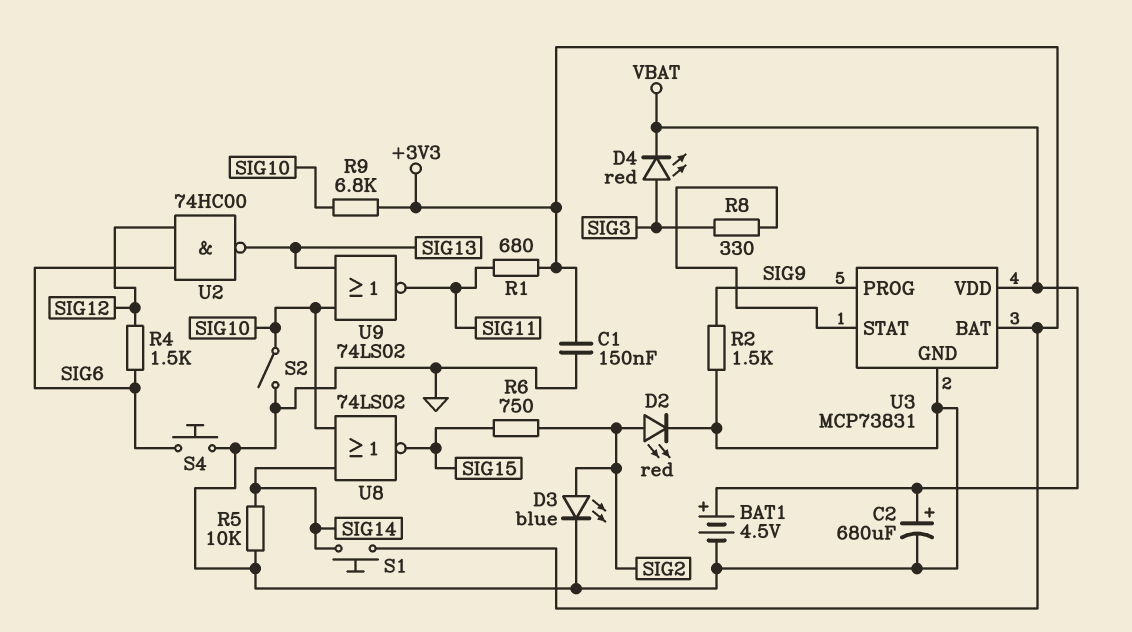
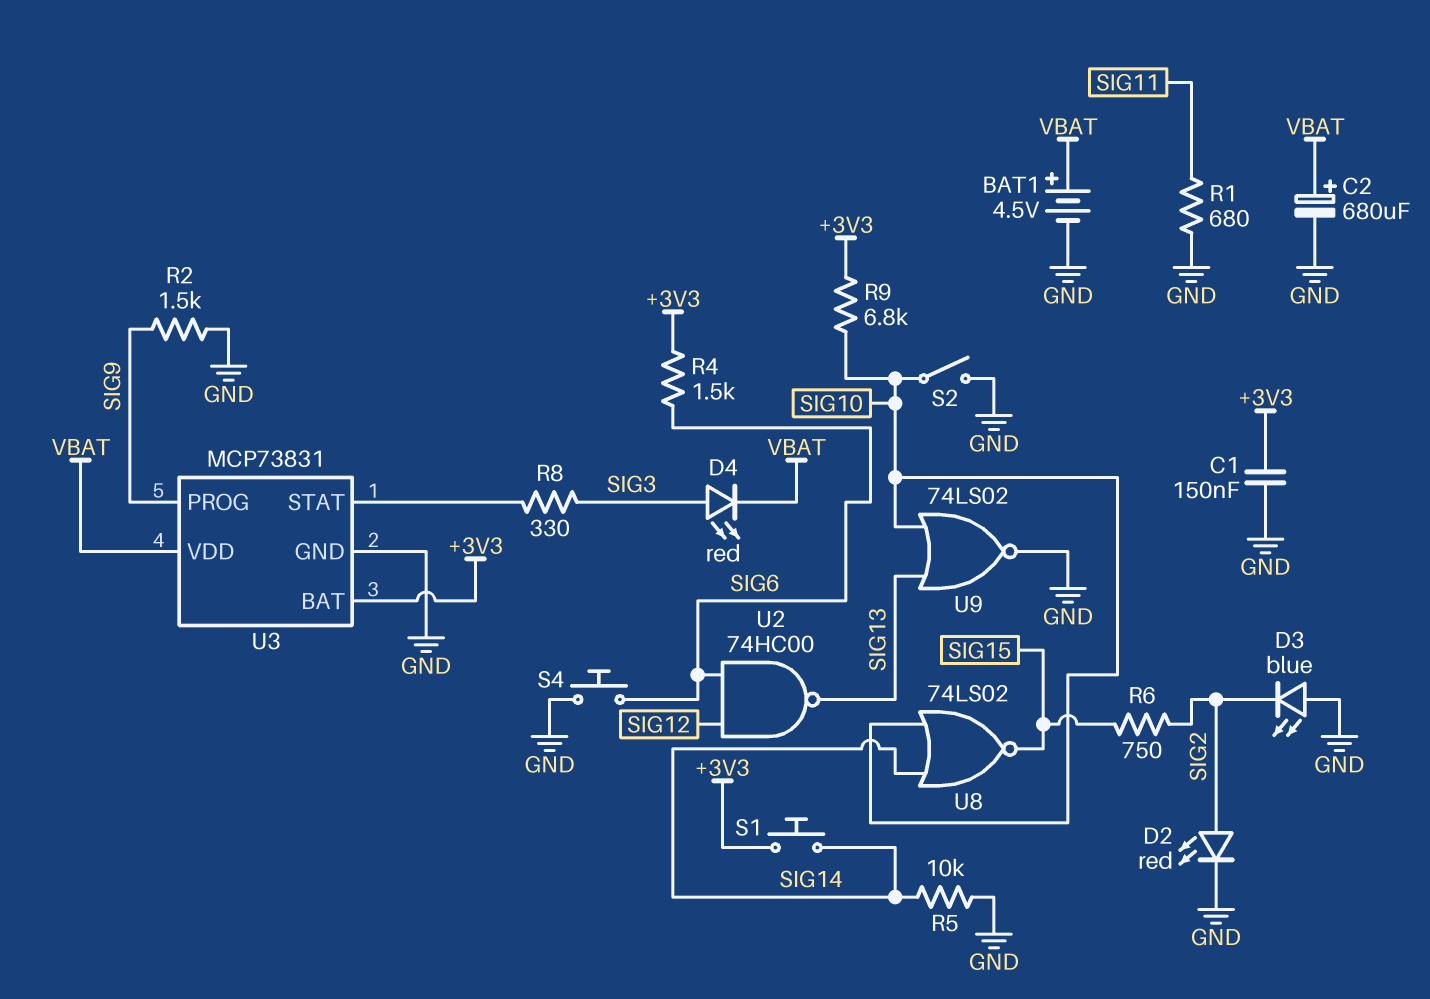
D3: LED blue (A SIG2, K GND) -> LED blue (A GND, K SIG2)
R1: 680 (+3V3, SIG11) -> 680 (GND, SIG11)
R4: 1.5k (SIG6, SIG12) -> 1.5k (+3V3, SIG6)
U9: NOR 74LS02 (in SIG10, in SIG13, out SIG11) -> NOR 74LS02 (in SIG10, in SIG13, out GND)

